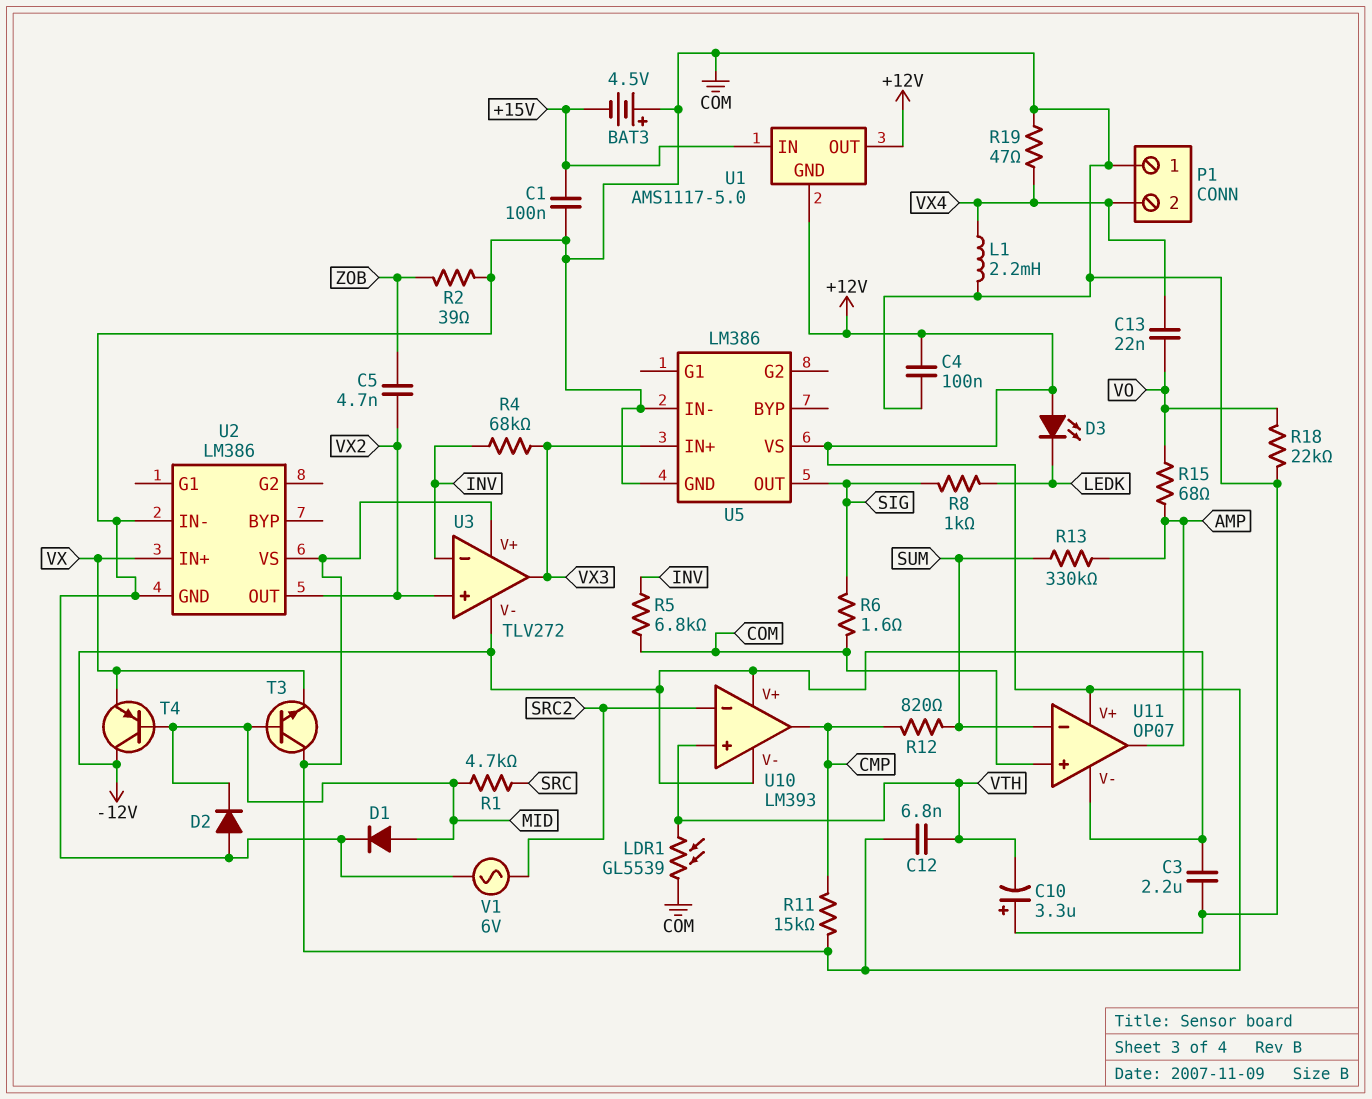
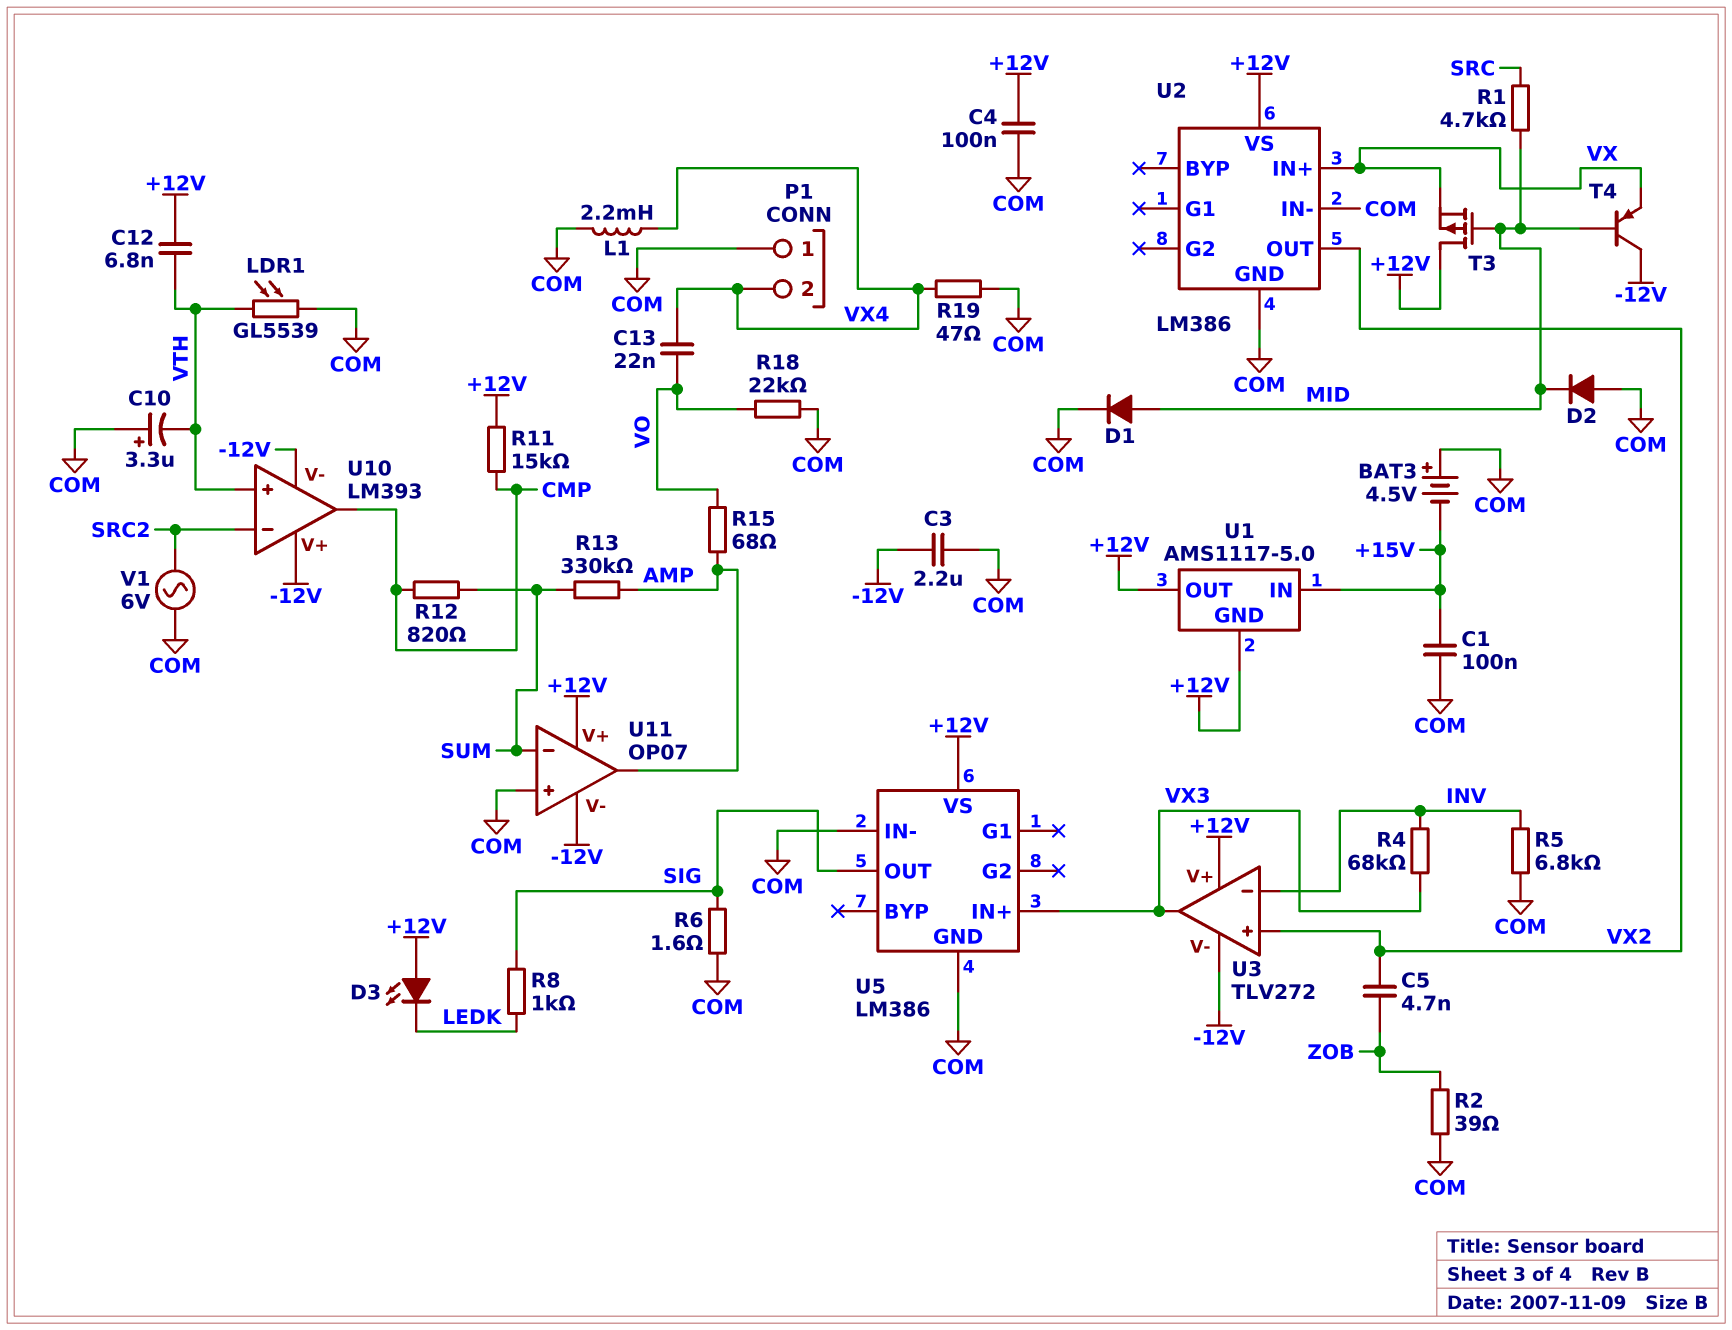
T3: NPN (B MID, C +12V, E VX) -> PMOS (G MID, D +12V, S VX)

